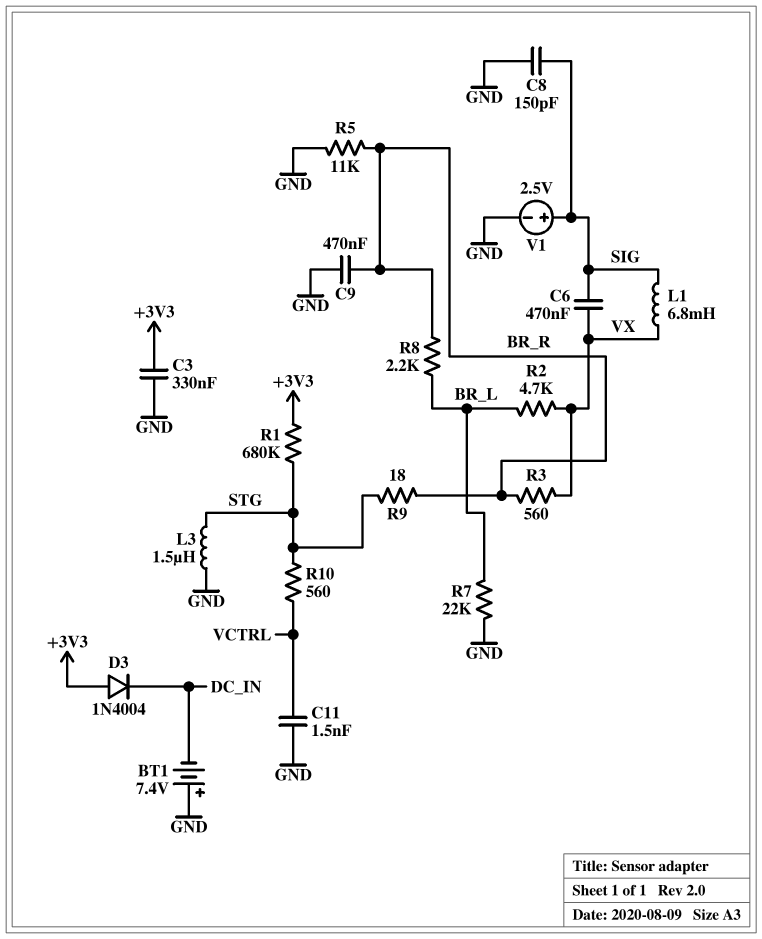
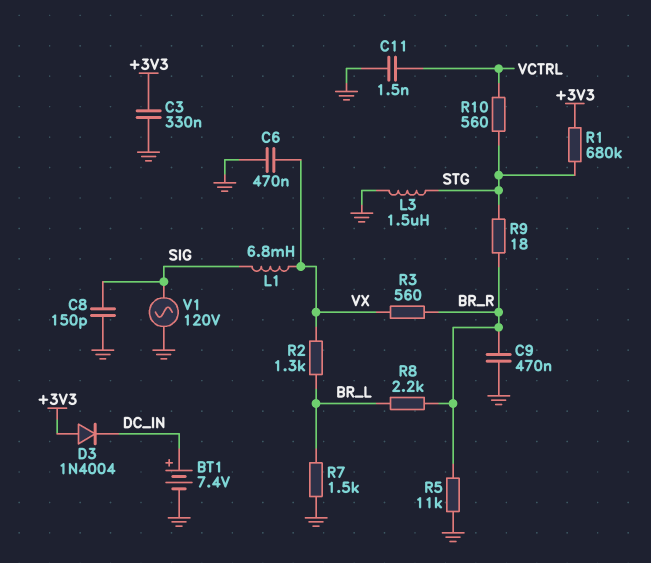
BT1: 7.4V (plus GND, minus DC_IN) -> 7.4V (plus DC_IN, minus GND)
C6: 470nF (SIG, VX) -> 470nF (GND, VX)
R2: 4.7k (BR_L, VX) -> 1.3k (BR_L, VX)
R7: 22k (BR_L, GND) -> 1.5k (BR_L, GND)
V1: 2.5V (plus SIG, minus GND) -> AC 120V (GND, SIG)

